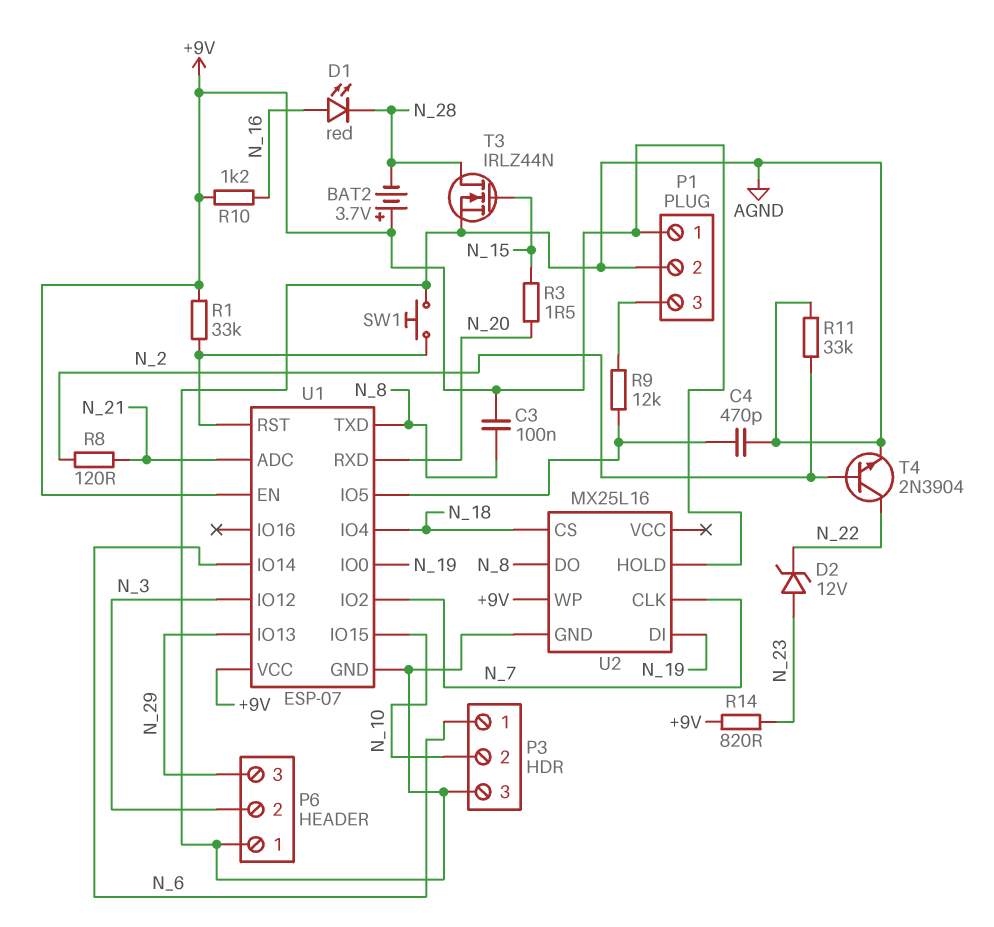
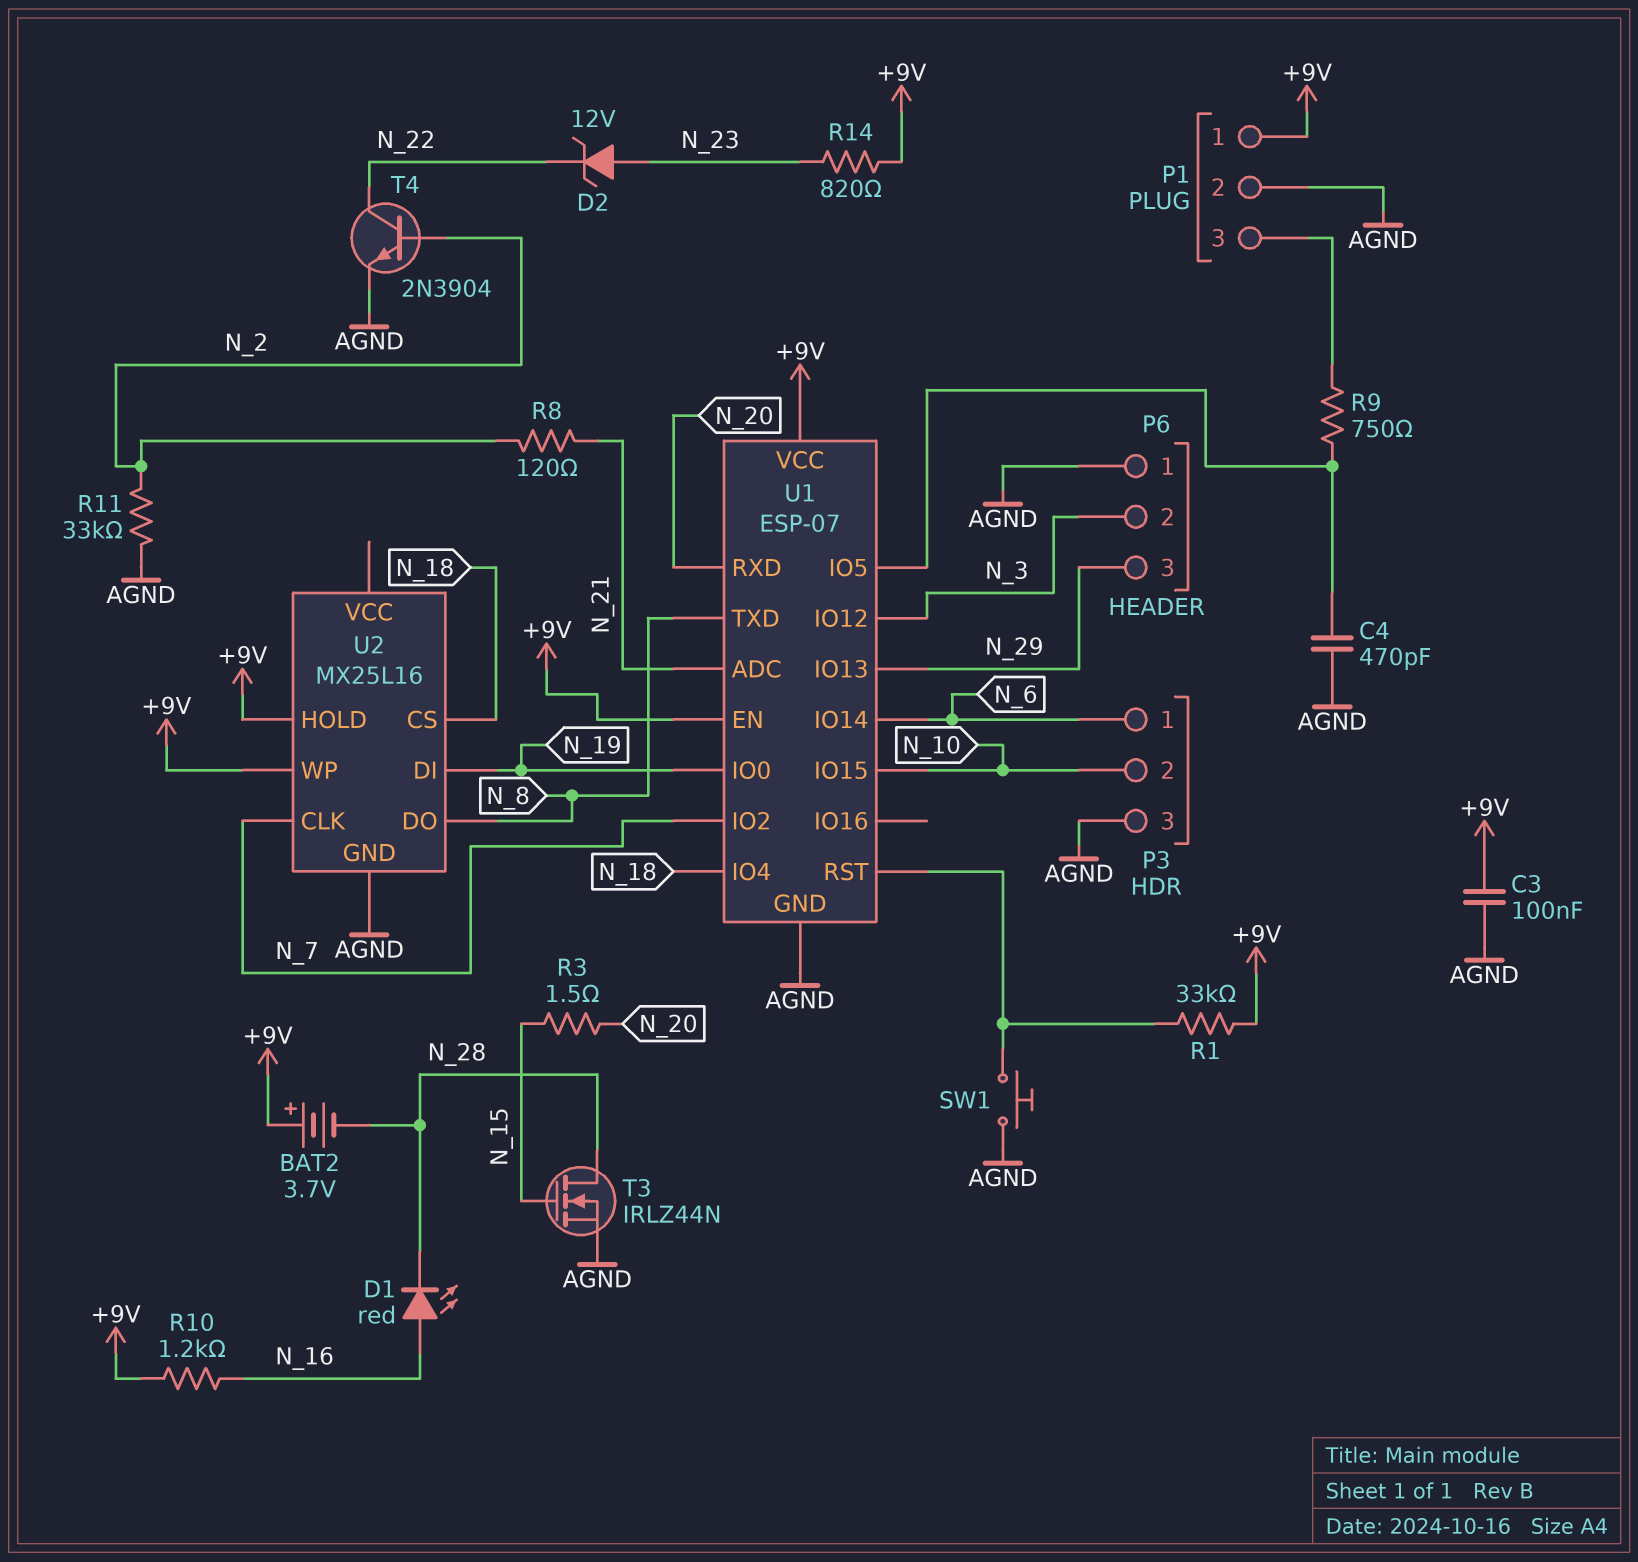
C3: 100nF (+9V, N_8) -> 100nF (+9V, AGND)
R9: 12k (P1/3, U1/IO5) -> 750 (P1/3, U1/IO5)

